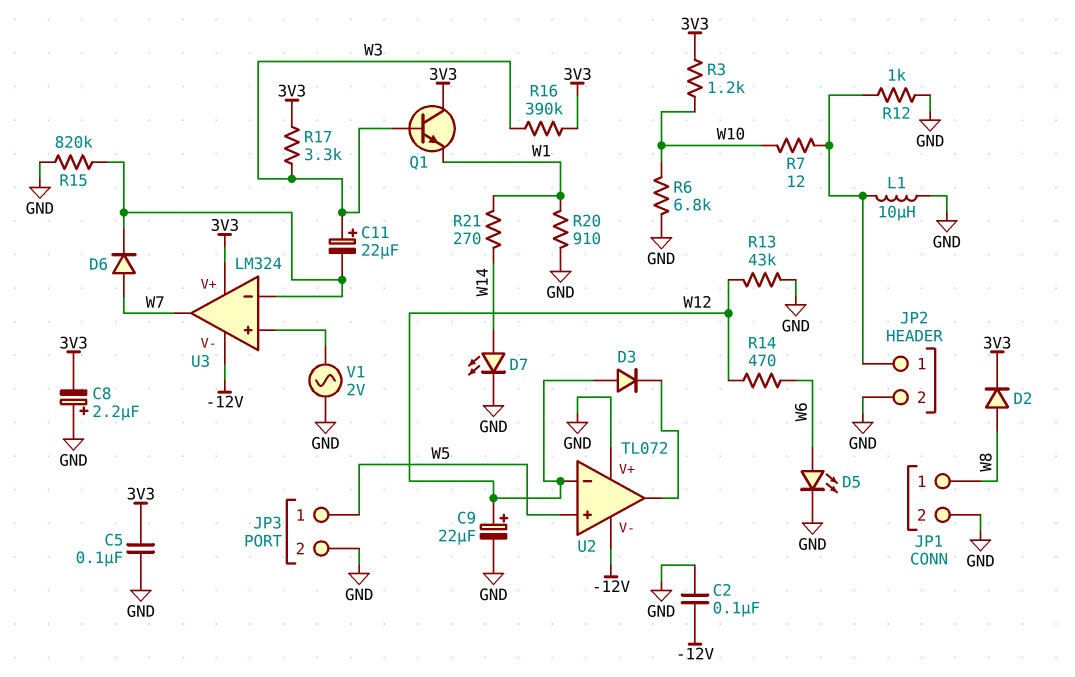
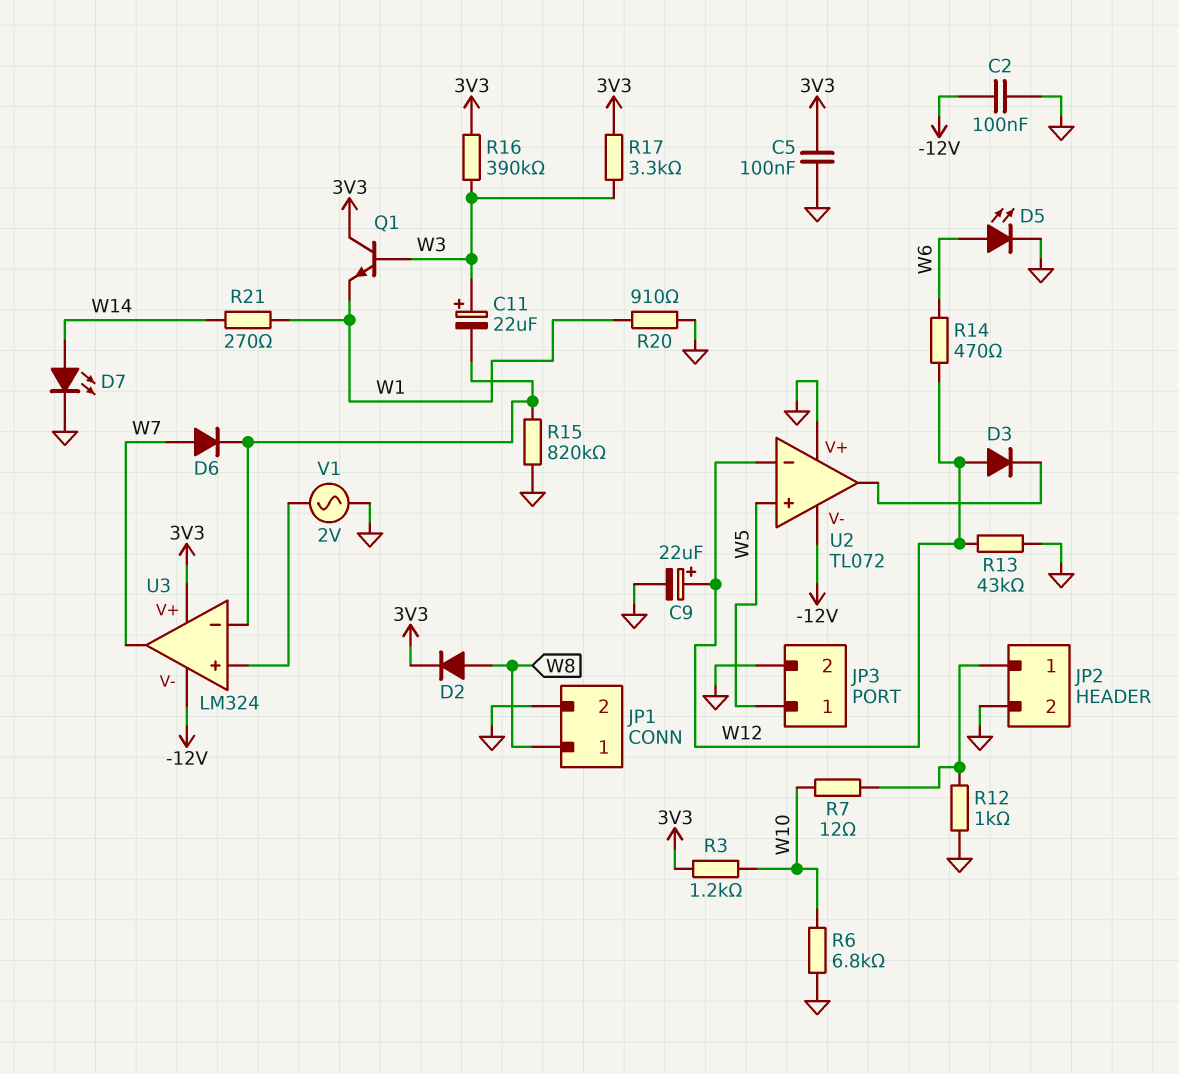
C8: 2.2uF (plus GND, minus 3V3) -> none
L1: 10uH (GND, JP2/1) -> none

